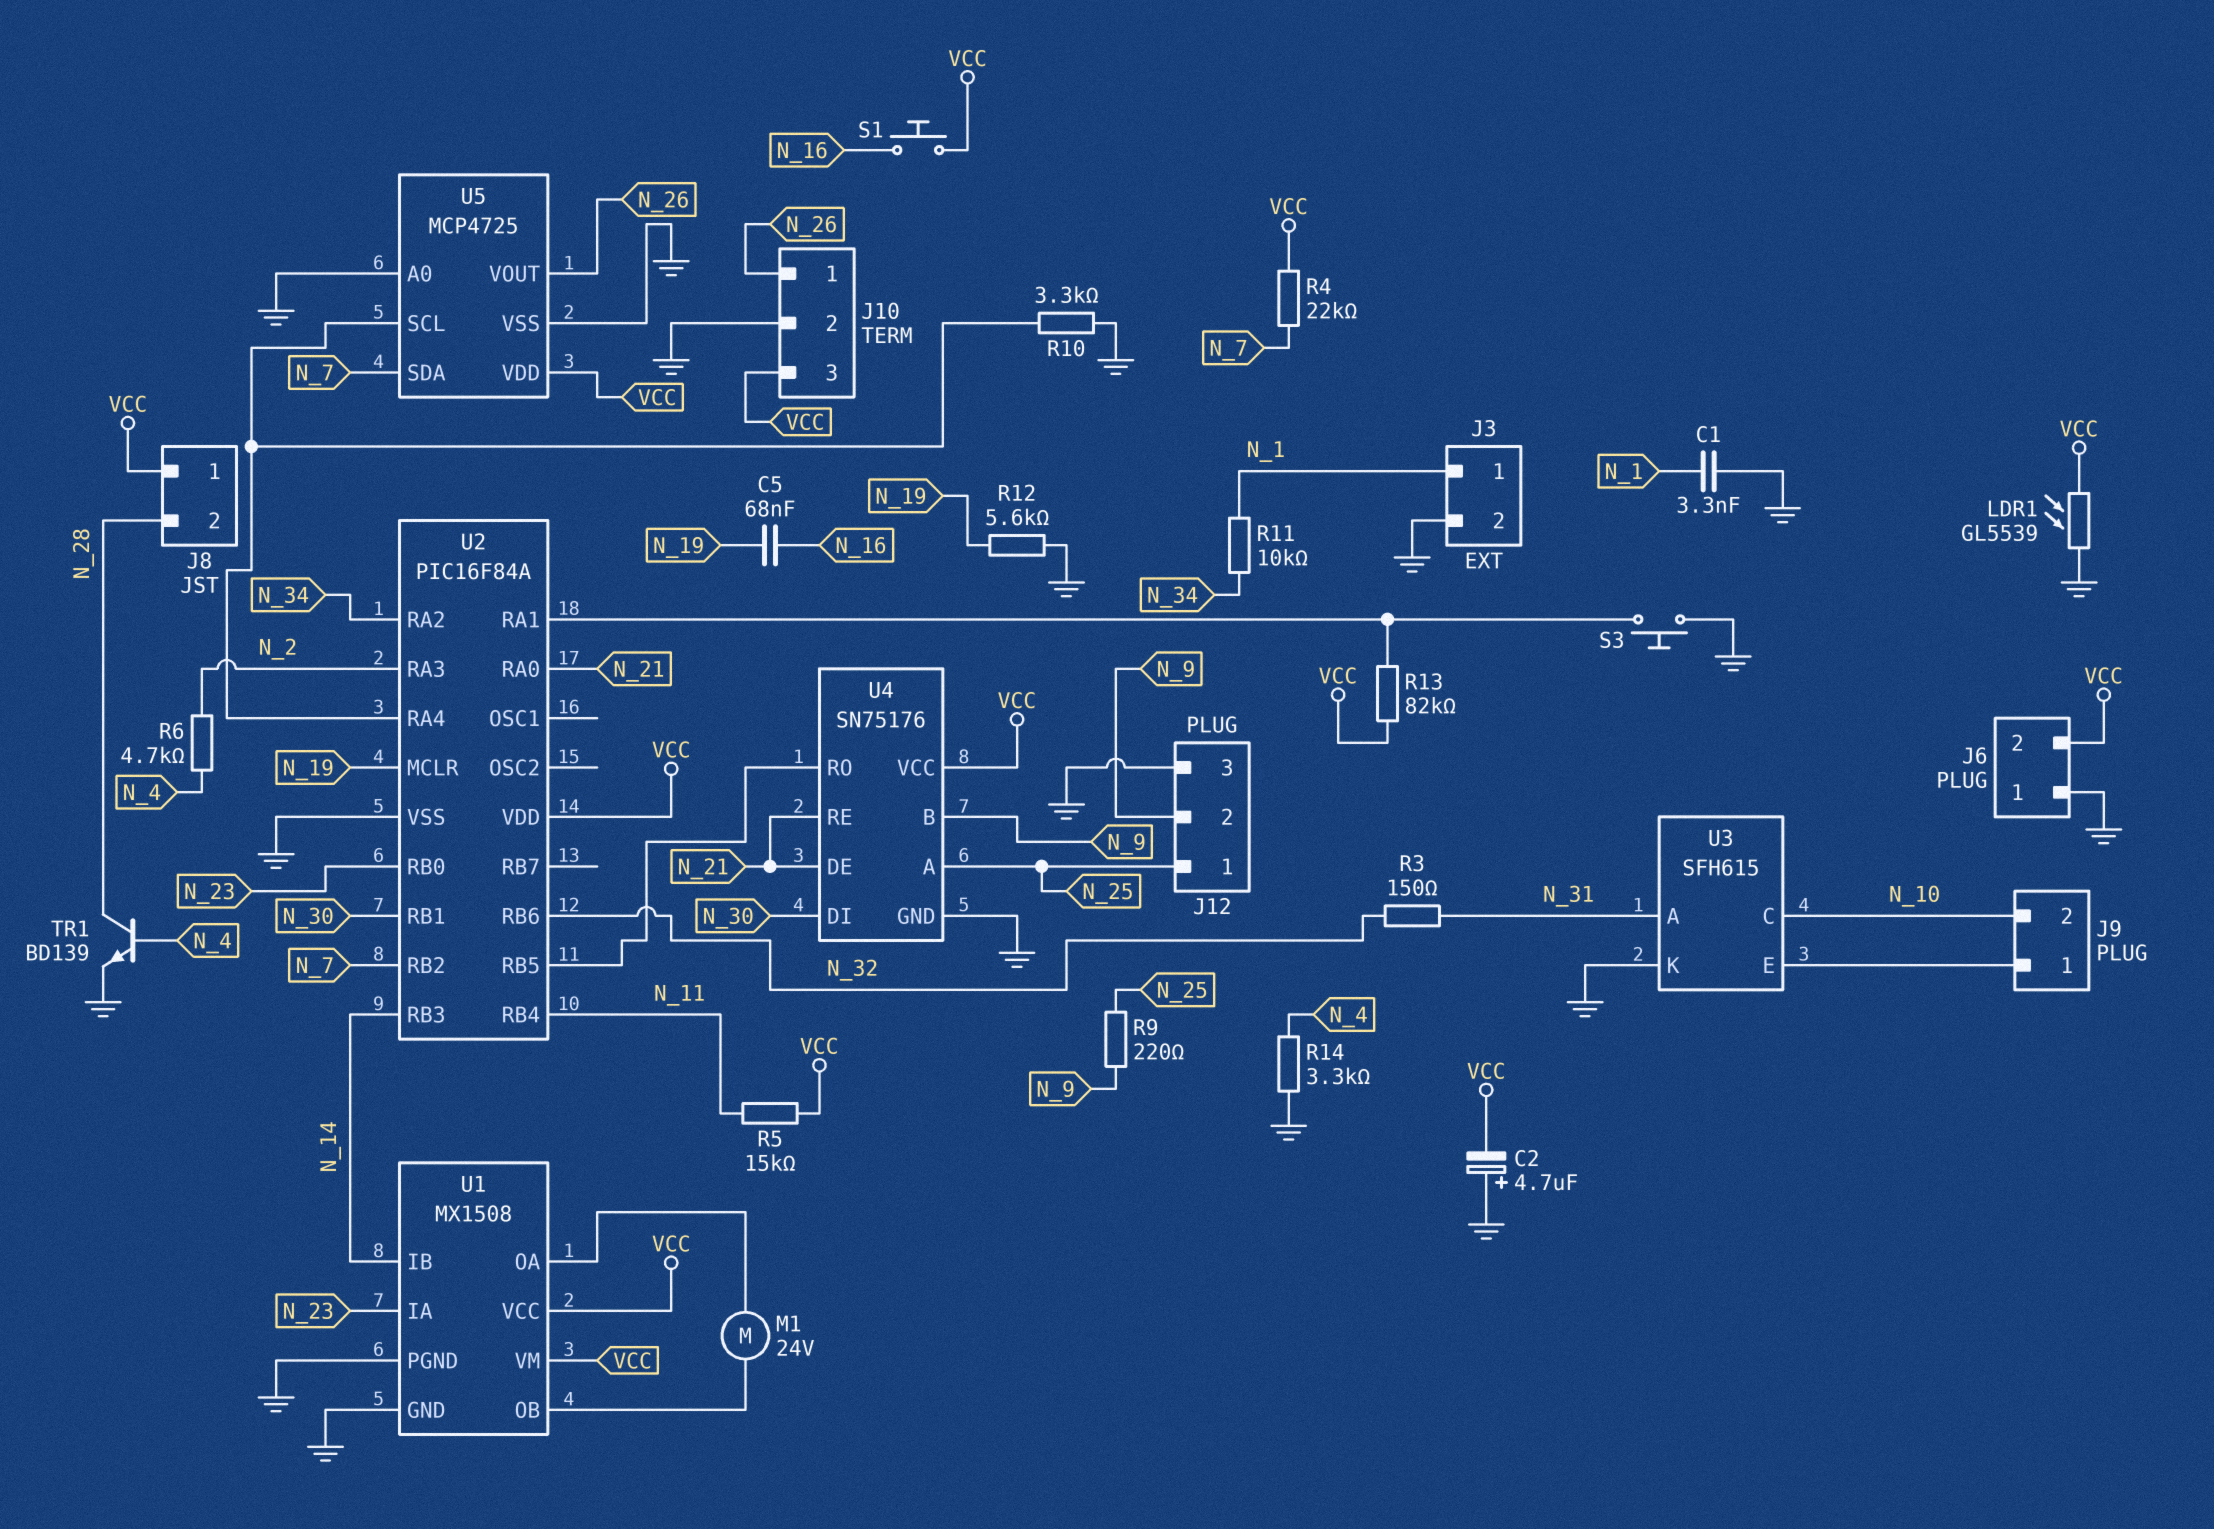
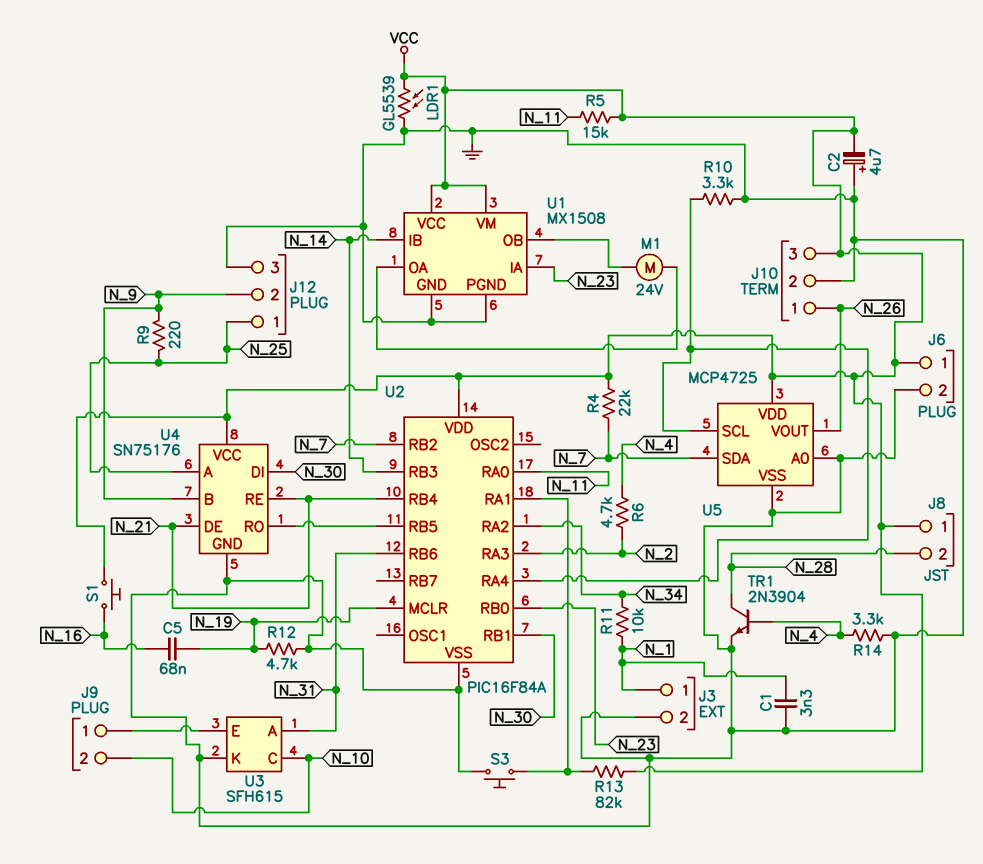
J6 pin 1: GND -> VCC
J6 pin 2: VCC -> GND
R3: 150 (N_31, N_32) -> none
R12: 5.6k (GND, N_19) -> 4.7k (GND, N_19)
TR1: NPN BD139 (B N_4, C N_28, E GND) -> NPN 2N3904 (B N_4, C N_28, E GND)
U2 pin RA0: N_21 -> N_11
U2 pin RB4: N_11 -> N_21
U2 pin RB6: N_32 -> N_31

